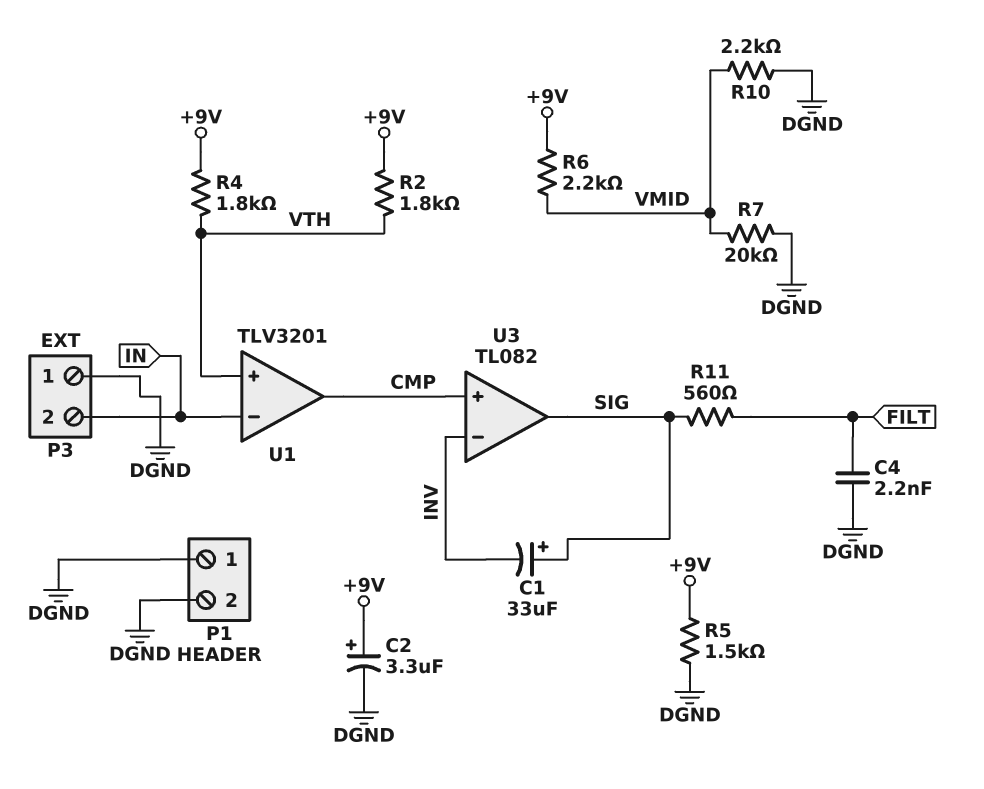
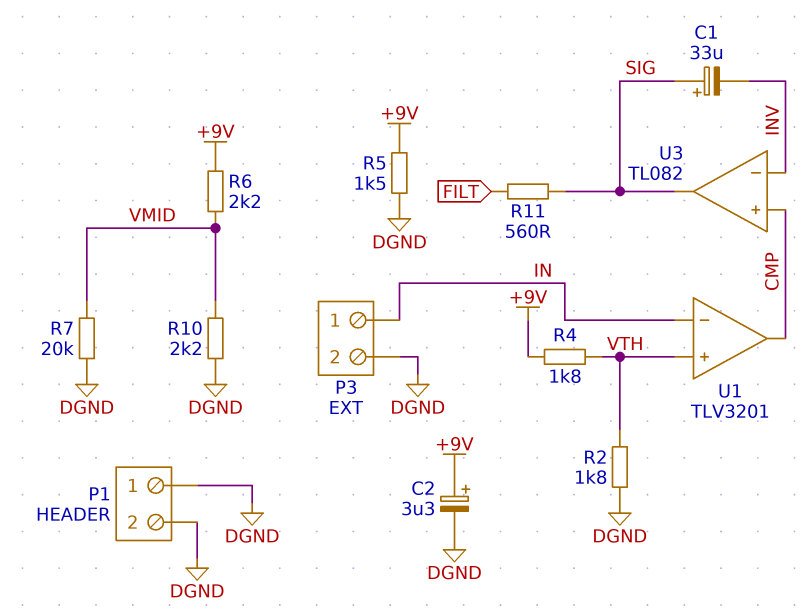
C4: 2.2nF (DGND, FILT) -> none
P3 pin 1: DGND -> IN
P3 pin 2: IN -> DGND
R2: 1.8k (+9V, VTH) -> 1.8k (DGND, VTH)

